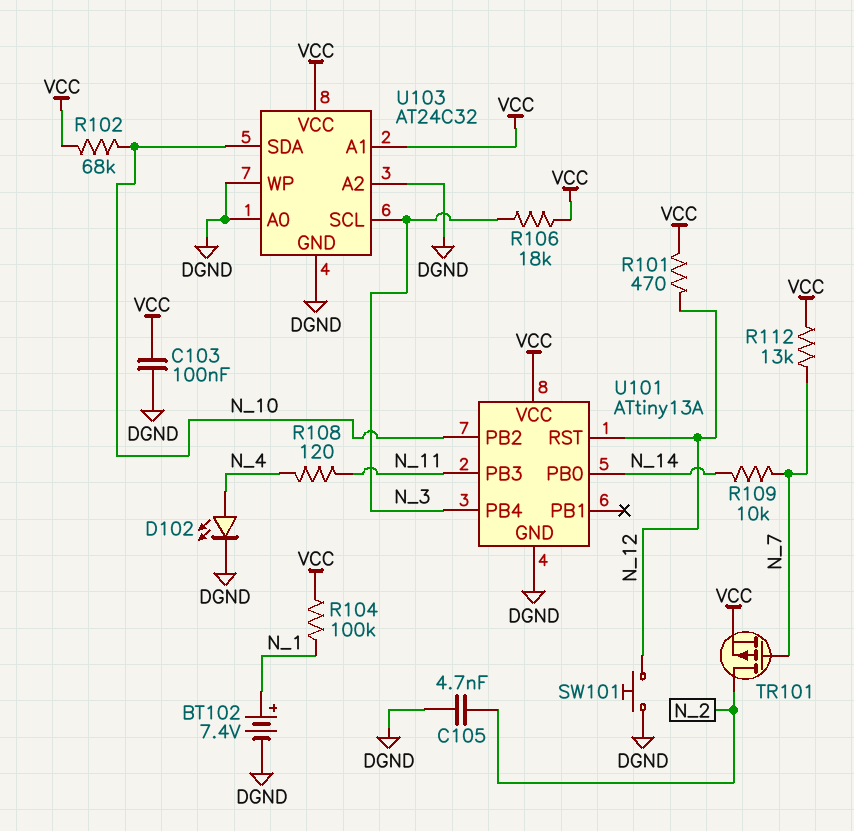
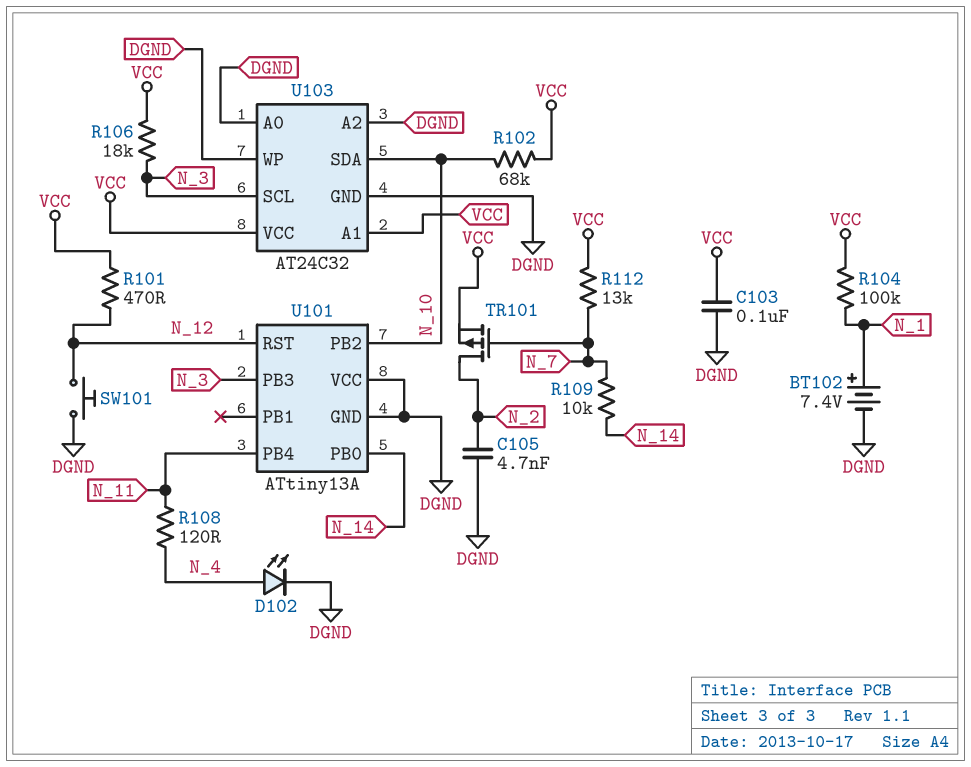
U101 pin PB3: N_11 -> N_3
U101 pin PB4: N_3 -> N_11
U101 pin VCC: VCC -> DGND

